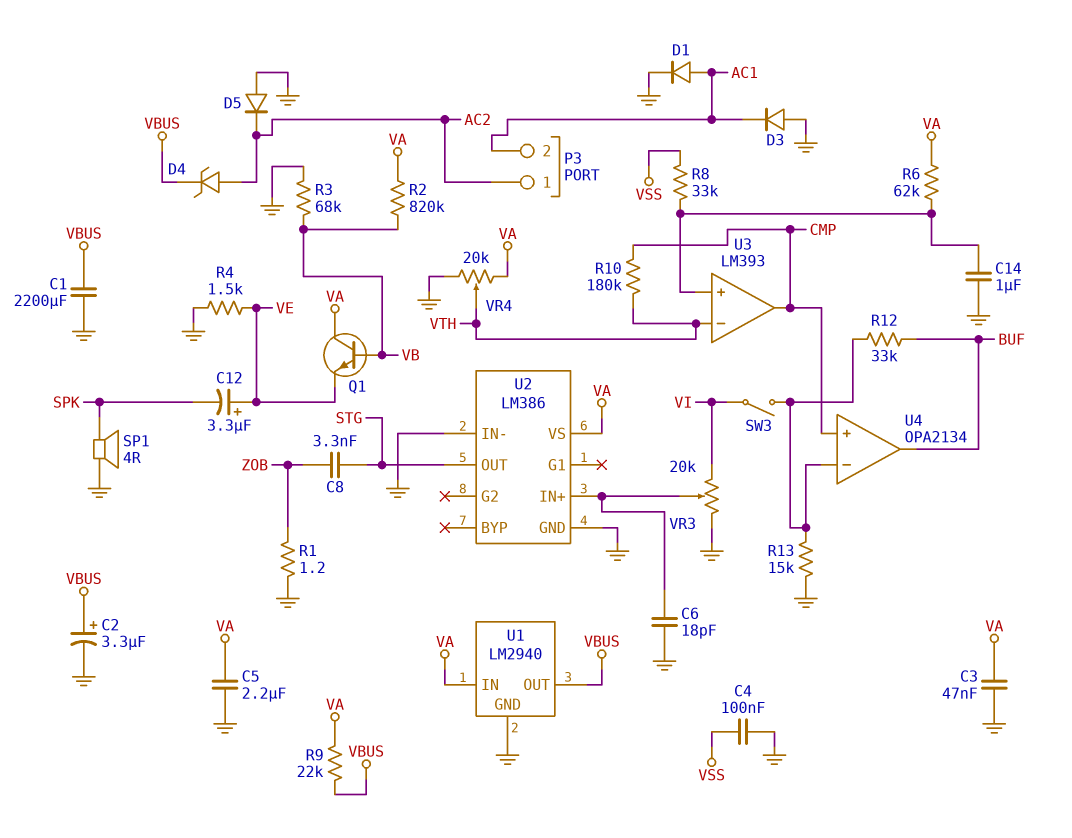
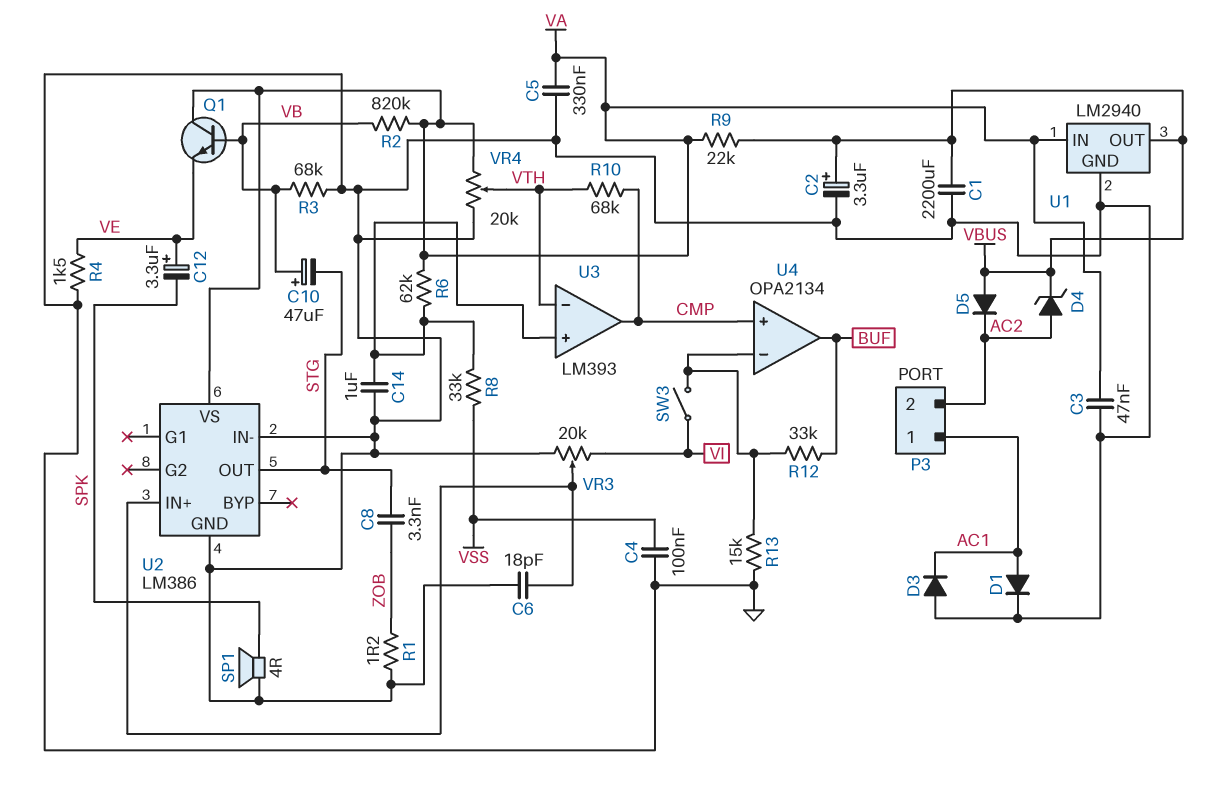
C5: 2.2uF (GND, VA) -> 330nF (GND, VA)
C10: none -> 47uF (plus VB, minus STG)
D5: diode (A GND, K AC2) -> diode (A VBUS, K AC2)
P3 pin 1: AC2 -> AC1
P3 pin 2: AC1 -> AC2
R10: 180k (CMP, VTH) -> 68k (CMP, VTH)

